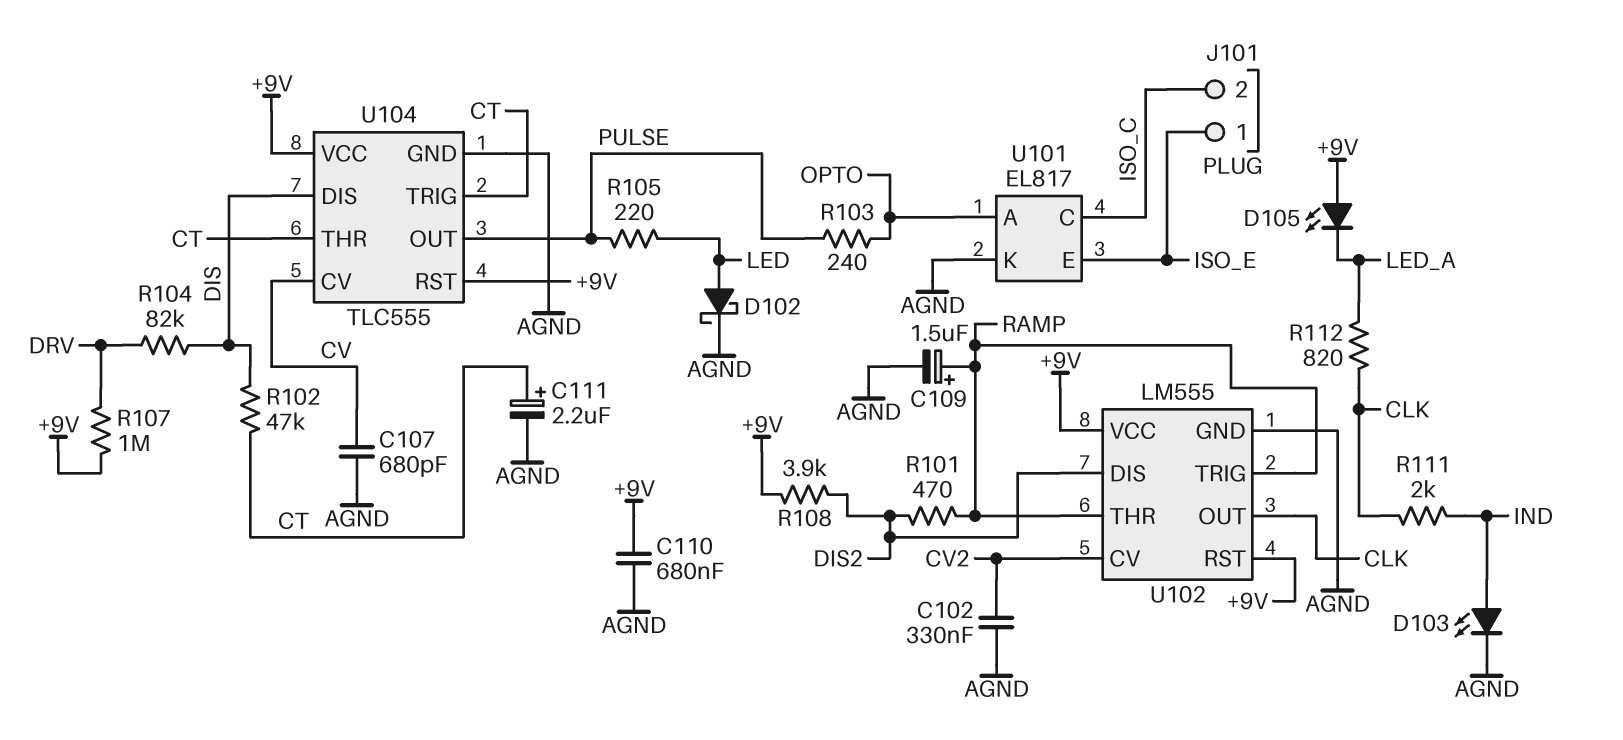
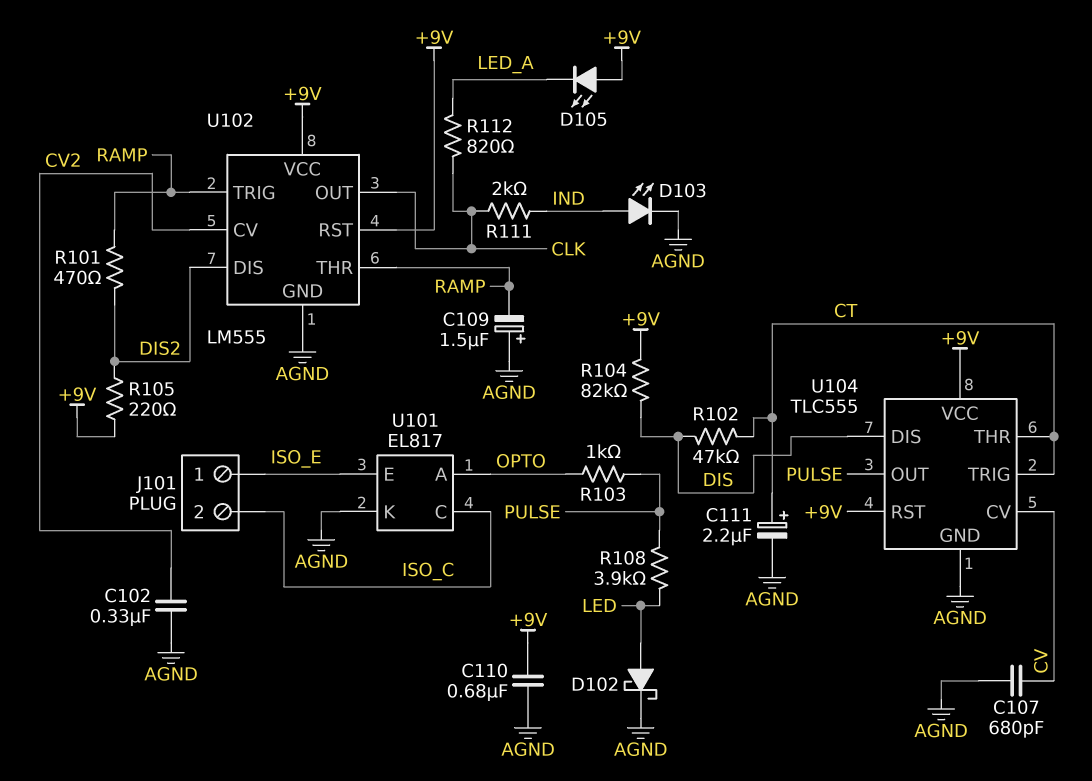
C109: 1.5uF (plus RAMP, minus AGND) -> 1.5uF (plus AGND, minus RAMP)
R103: 240 (OPTO, PULSE) -> 1k (OPTO, PULSE)
R104: 82k (DIS, DRV) -> 82k (+9V, DIS)
R105: 220 (LED, PULSE) -> 220 (+9V, DIS2)
R107: 1M (+9V, DRV) -> none
R108: 3.9k (+9V, DIS2) -> 3.9k (LED, PULSE)

